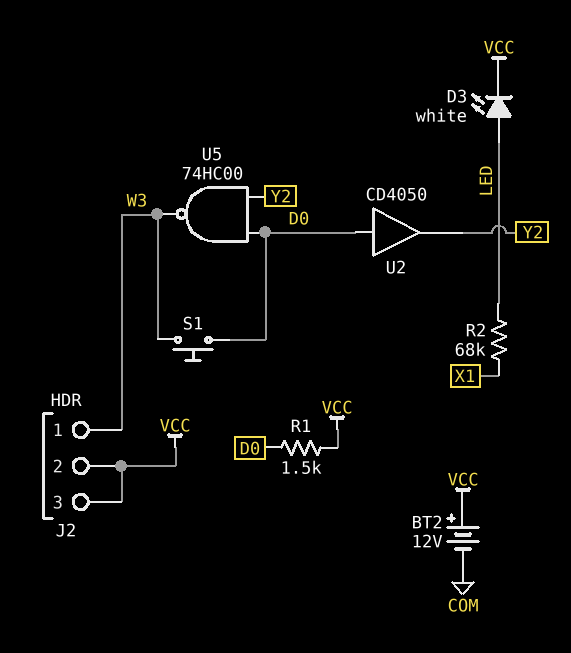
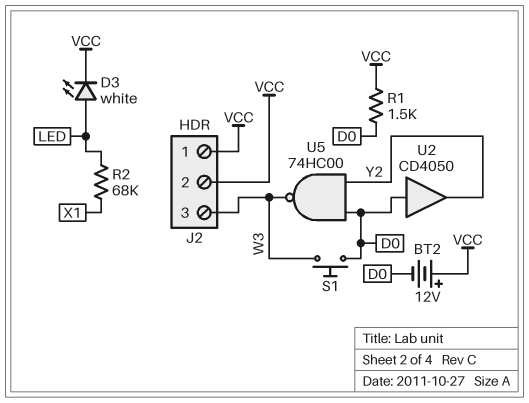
BT2: 12V (plus VCC, minus COM) -> 12V (plus VCC, minus D0)
J2 pin 1: W3 -> VCC
J2 pin 3: VCC -> W3

